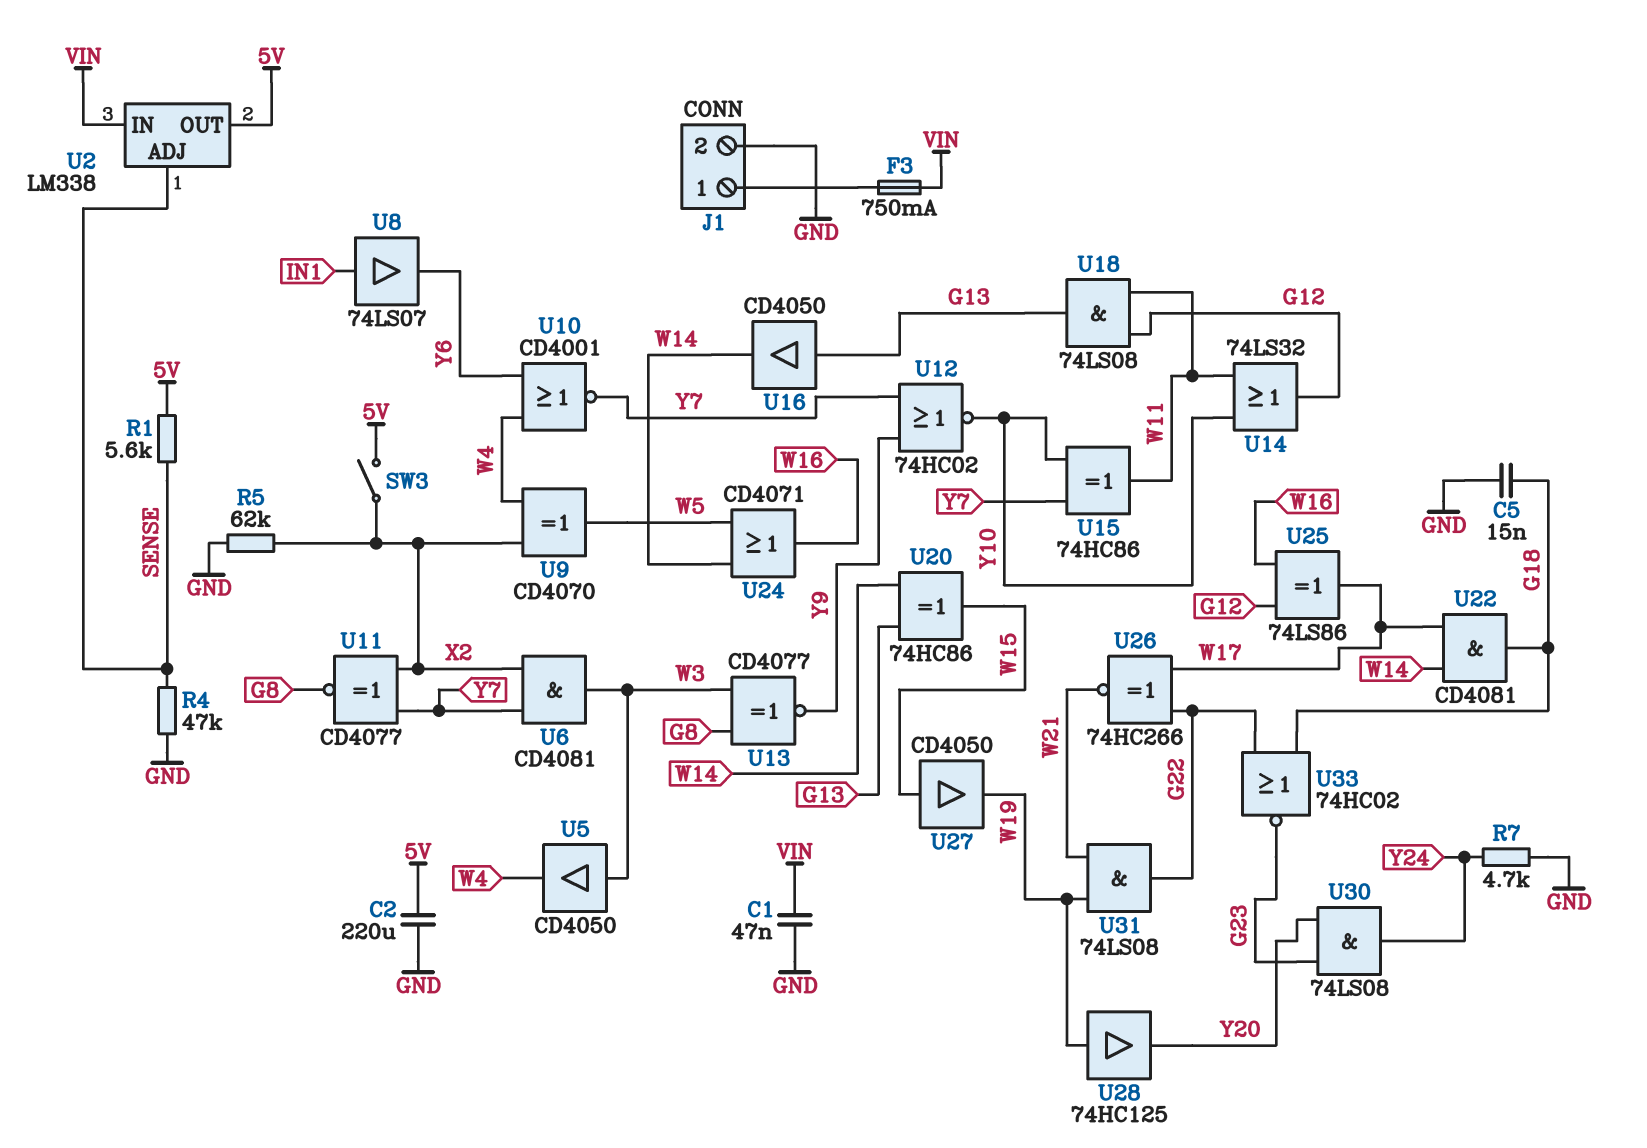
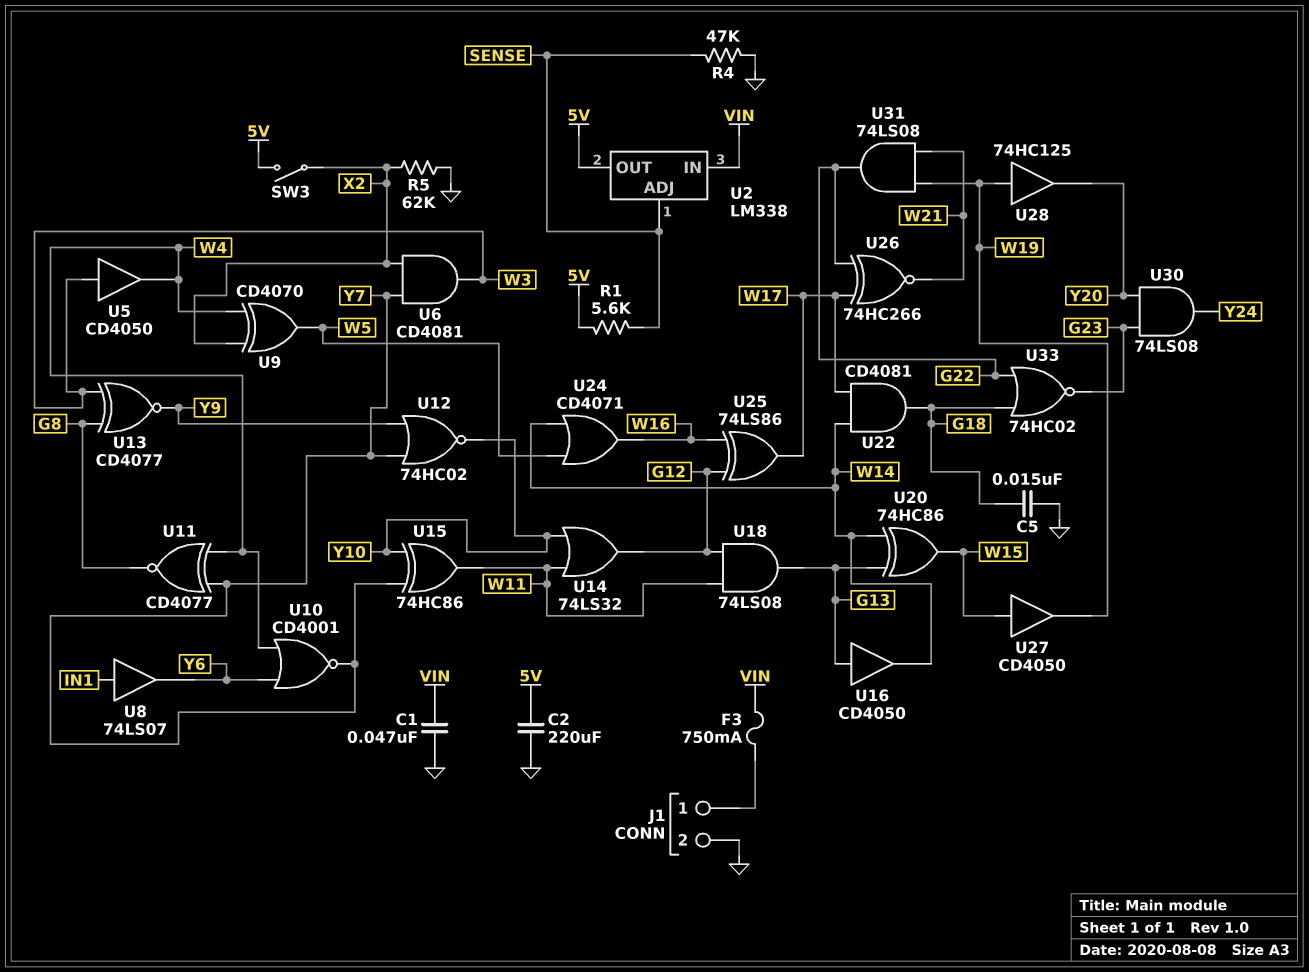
R7: 4.7k (GND, Y24) -> none
U11: XNOR CD4077 (in X2, in Y7, out G8) -> XNOR CD4077 (in W4, in Y7, out G8)

